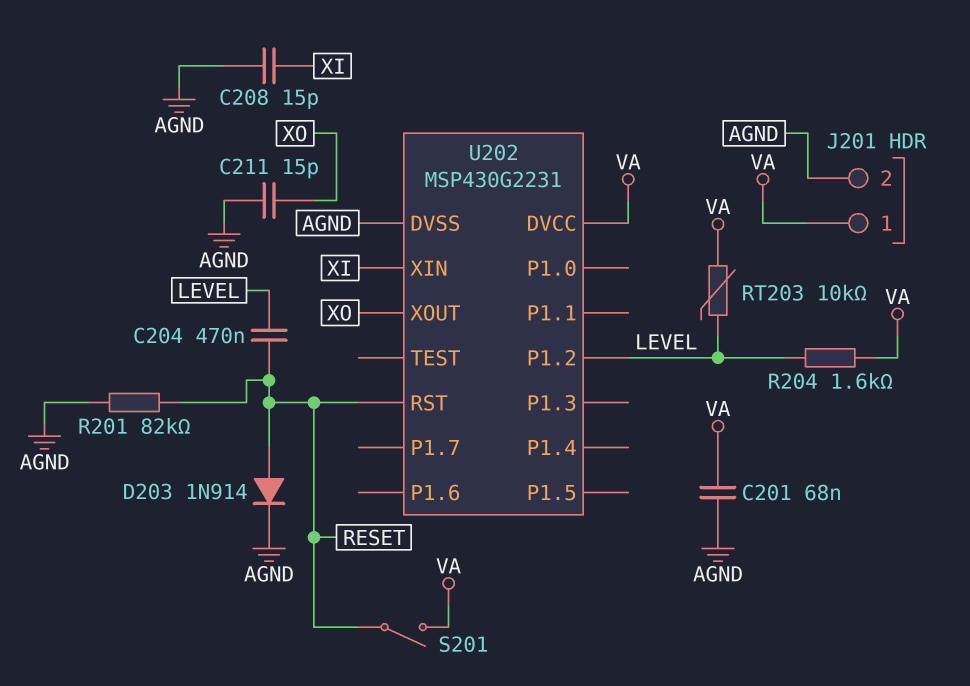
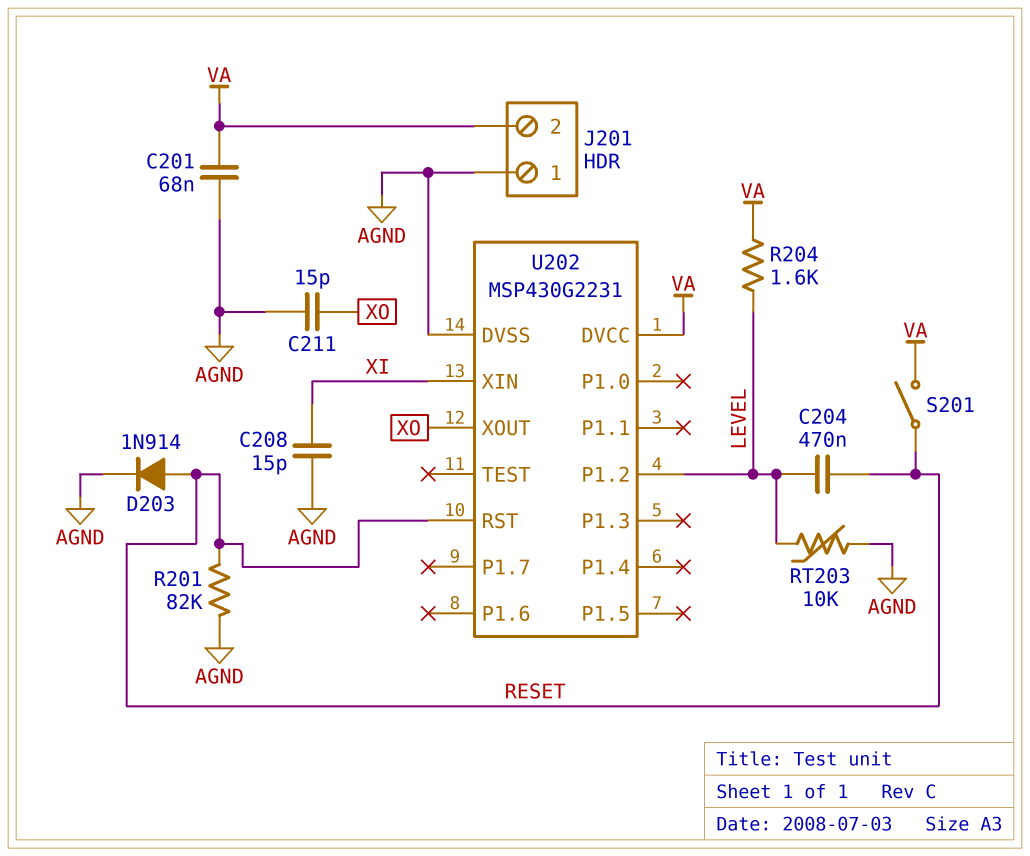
J201 pin 1: VA -> AGND
J201 pin 2: AGND -> VA
RT203: 10k (LEVEL, VA) -> 10k (AGND, LEVEL)

